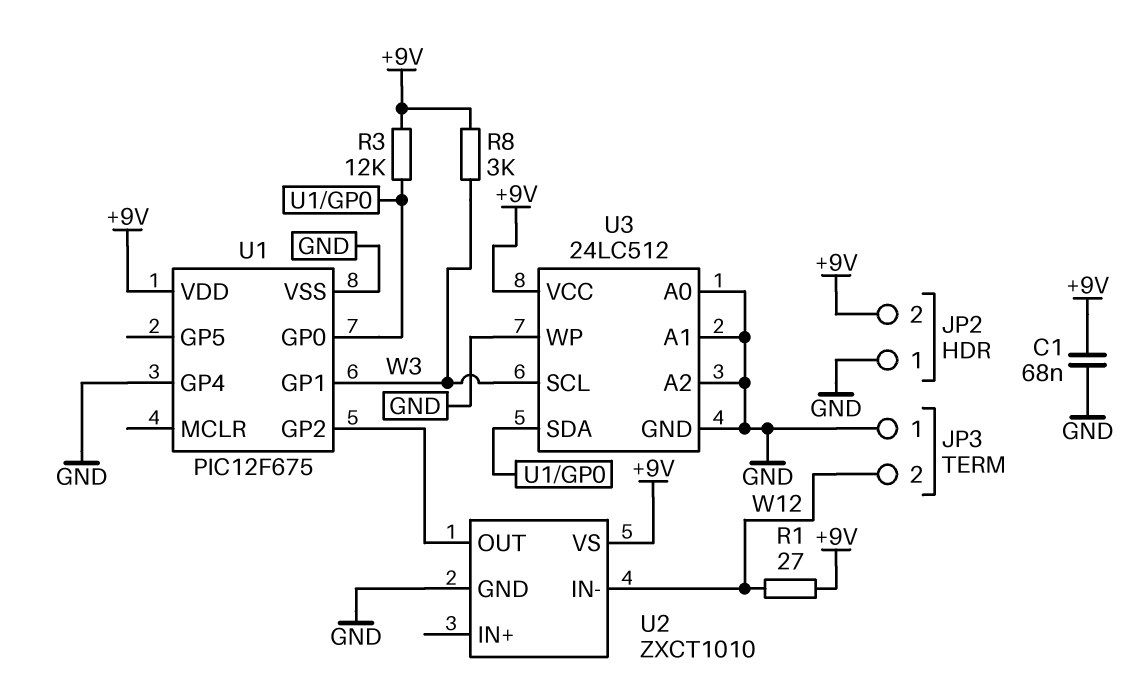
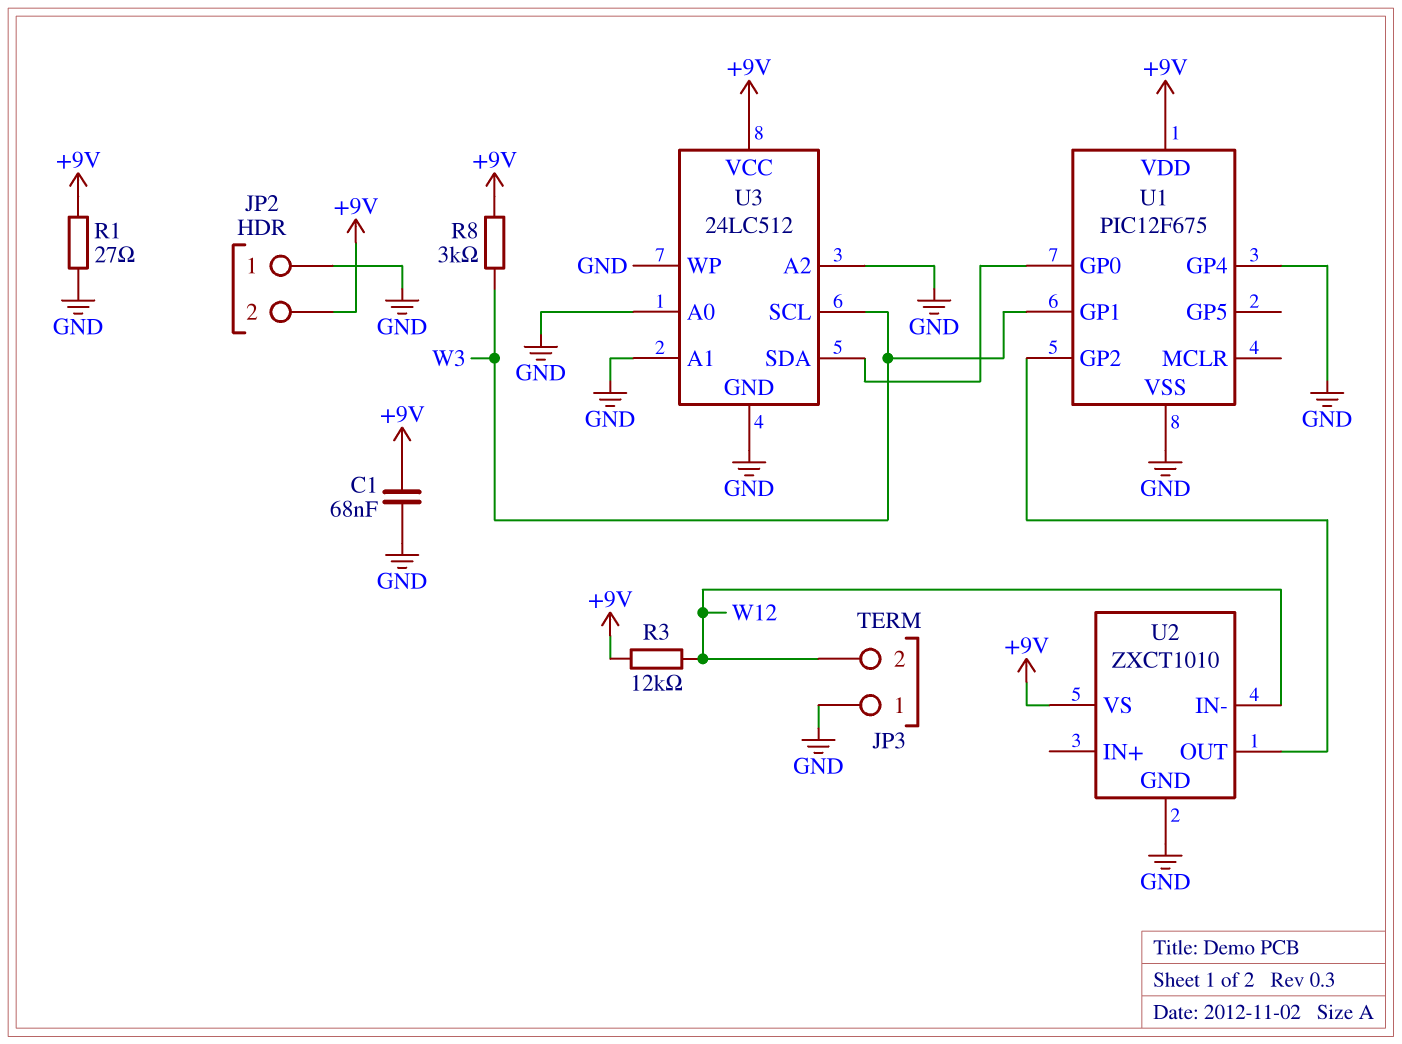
R1: 27 (+9V, W12) -> 27 (+9V, GND)
R3: 12k (+9V, U1/GP0) -> 12k (+9V, W12)

